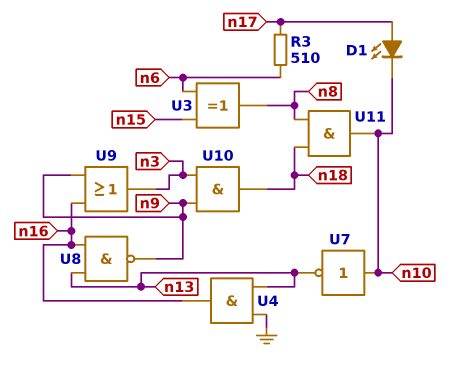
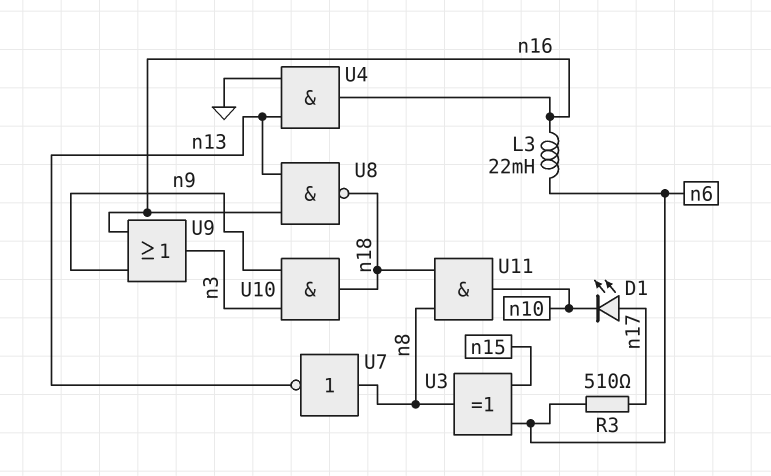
L3: none -> 22mH (n6, n16)
U7: NOT (in n10, out n13) -> NOT (in n8, out n13)
U8: NAND (in n13, in n16, out n9) -> NAND (in n13, in n16, out n18)

